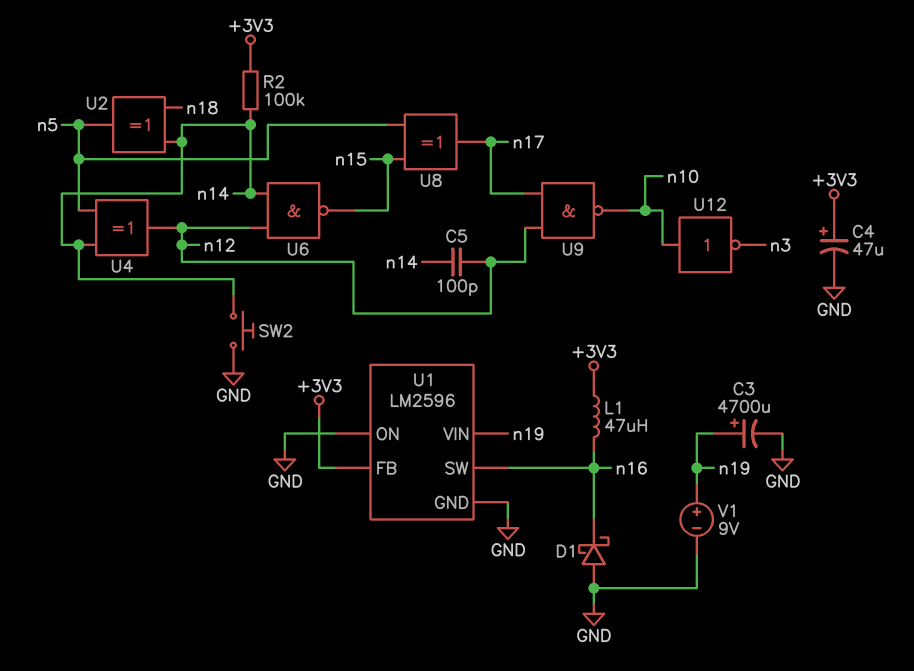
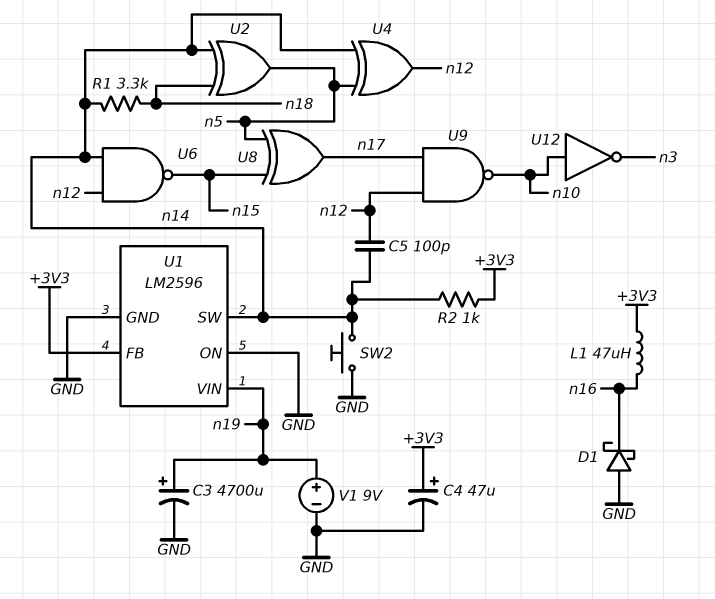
R1: none -> 3.3k (n14, n18)
R2: 100k (+3V3, n14) -> 1k (+3V3, n14)
U1 pin SW: n16 -> n14

